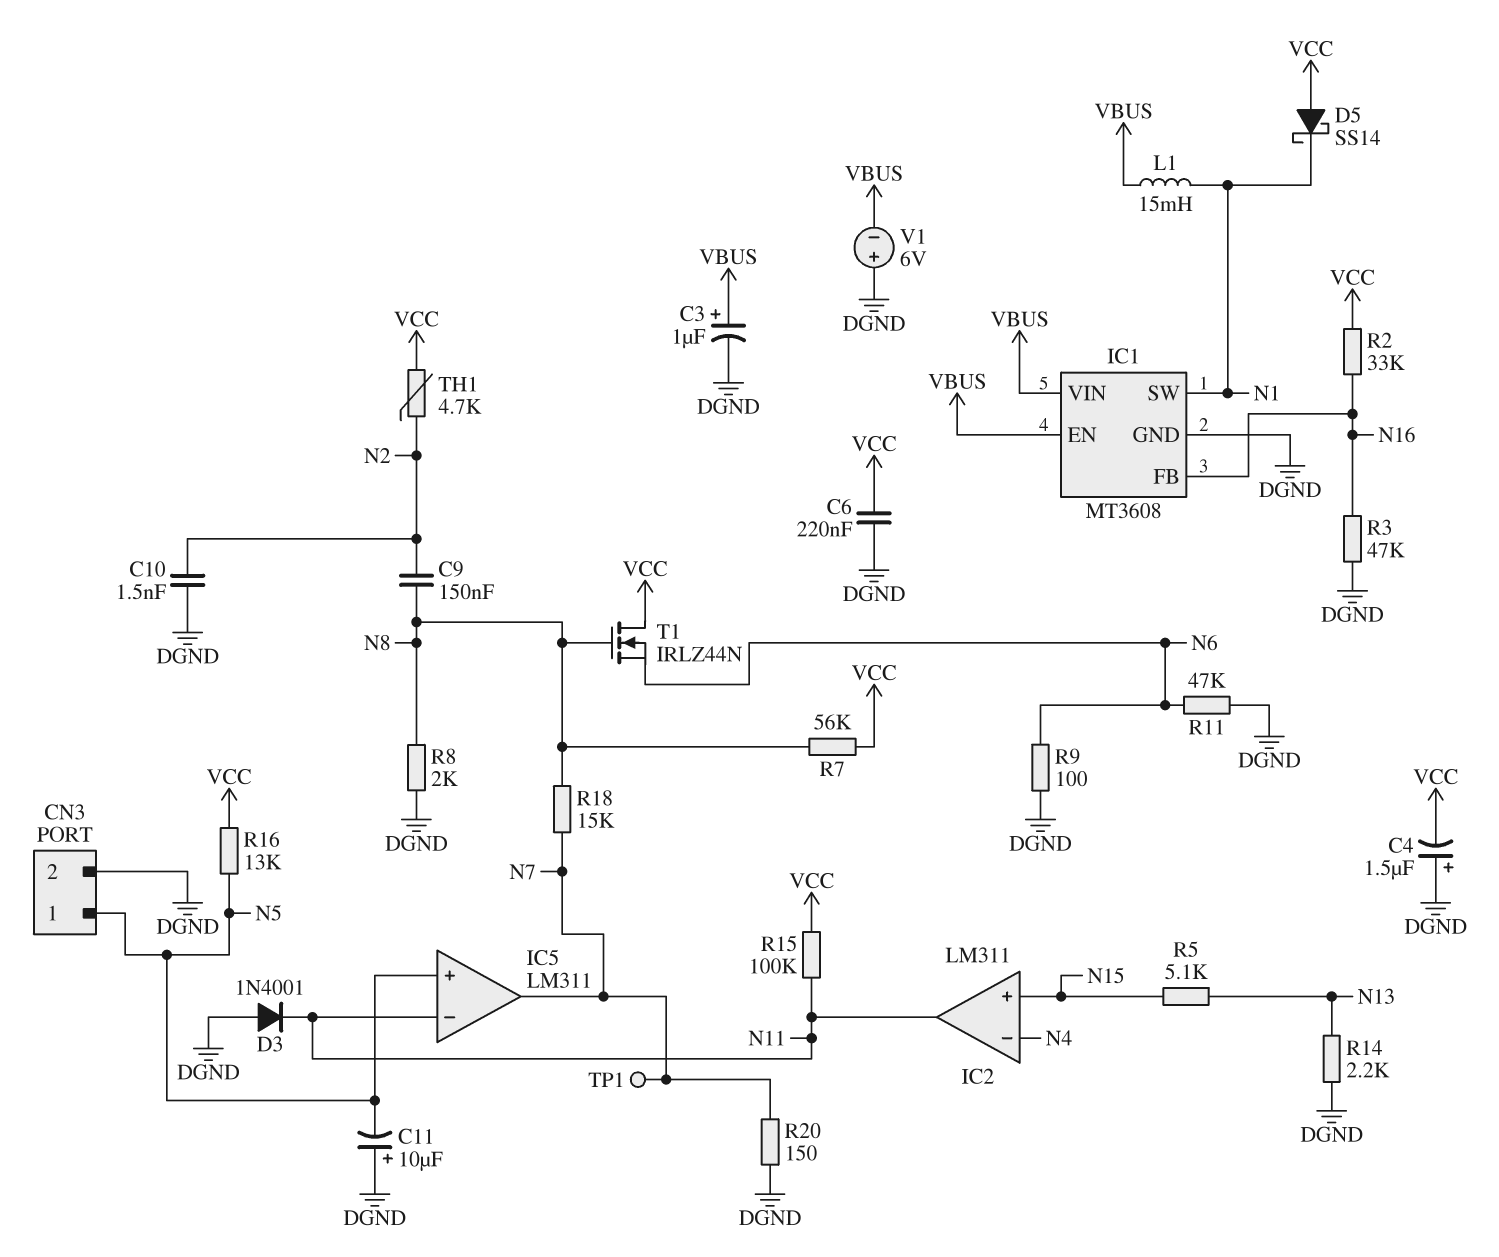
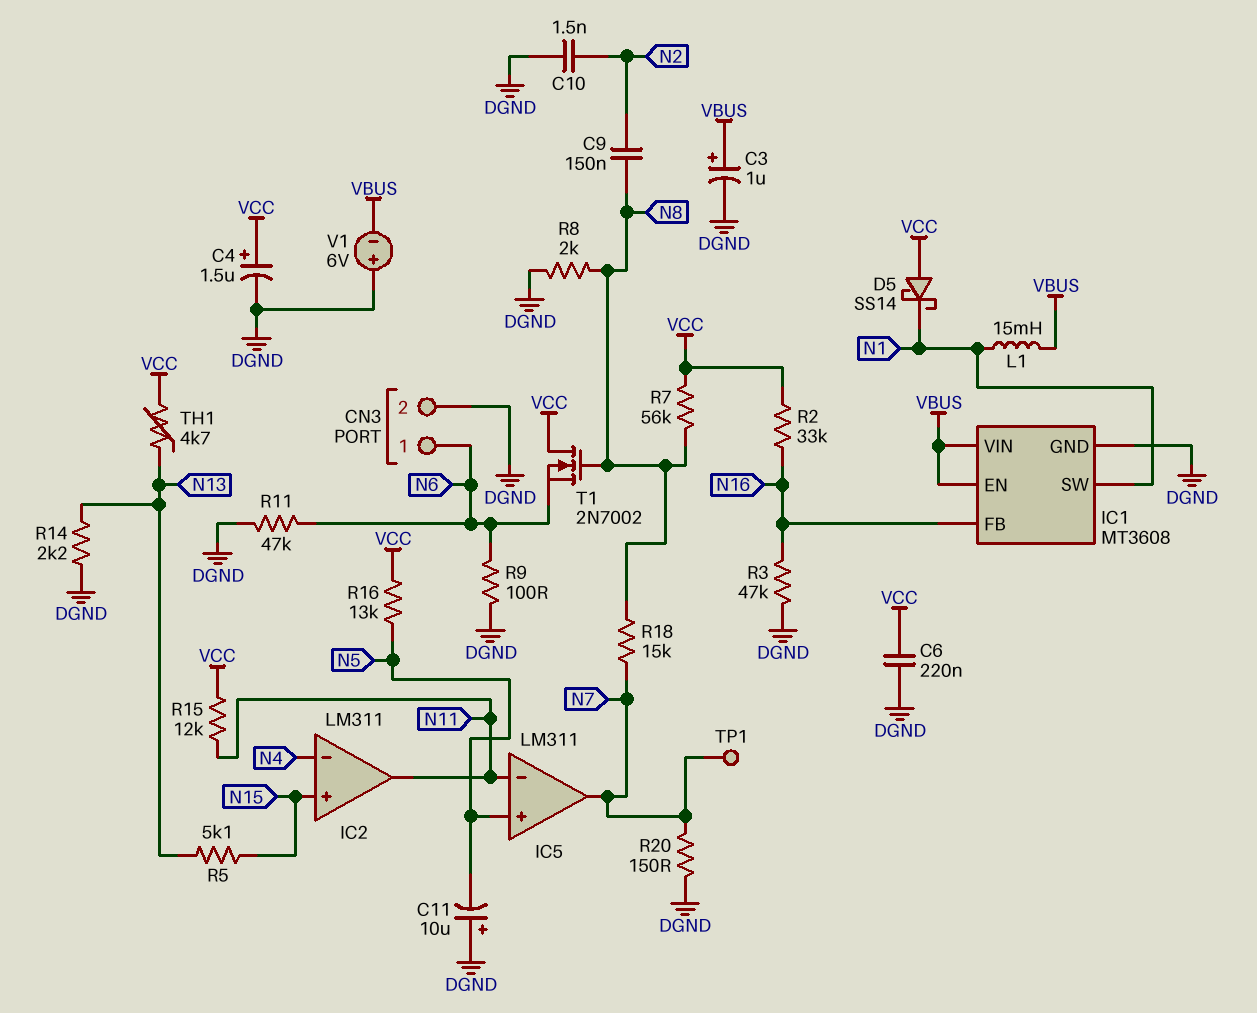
C4: 1.5uF (plus DGND, minus VCC) -> 1.5uF (plus VCC, minus DGND)
CN3 pin 1: N5 -> N6
D3: diode 1N4001 (A DGND, K N11) -> none
R15: 100k (N11, VCC) -> 12k (N11, VCC)
T1: NMOS IRLZ44N (G N8, D VCC, S N6) -> NMOS 2N7002 (G N8, D VCC, S N6)
TH1: 4.7k (N2, VCC) -> 4.7k (N13, VCC)

